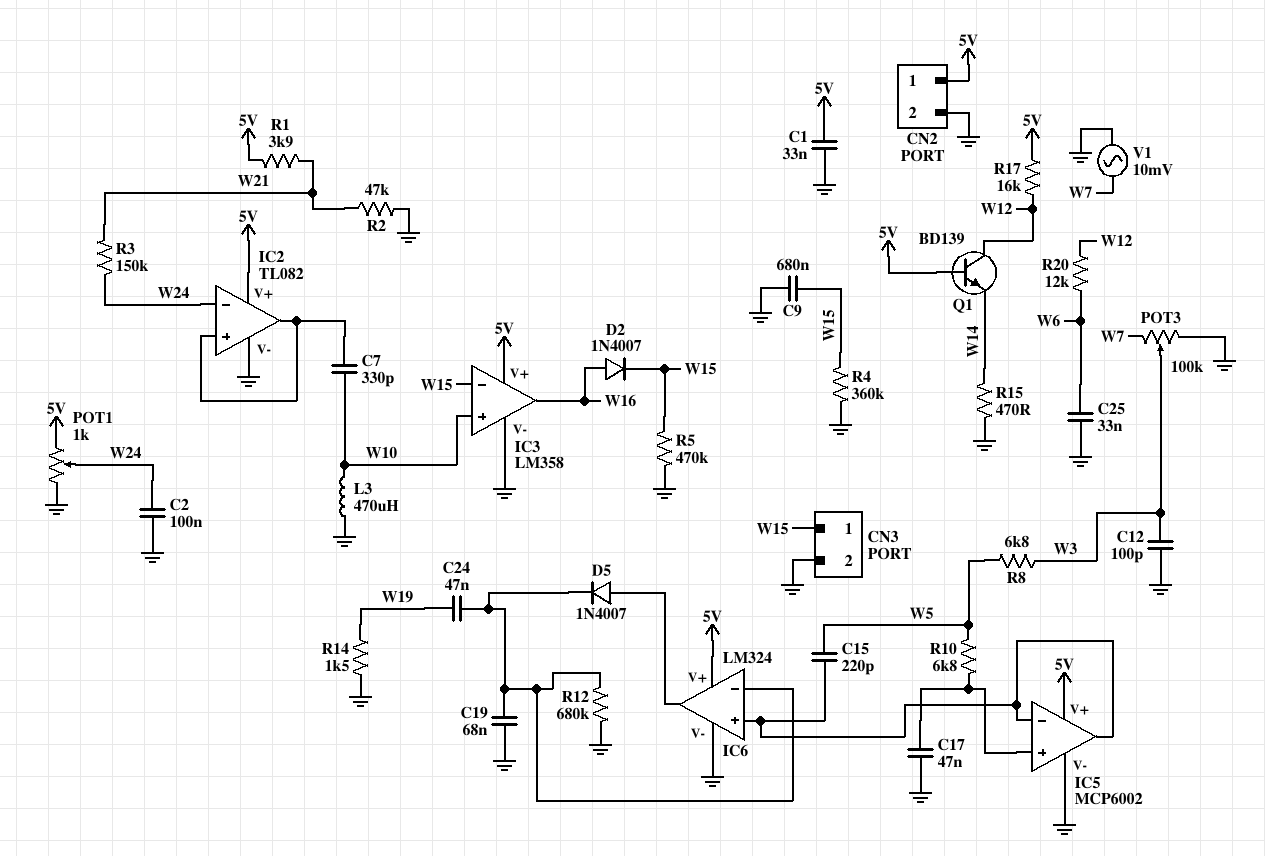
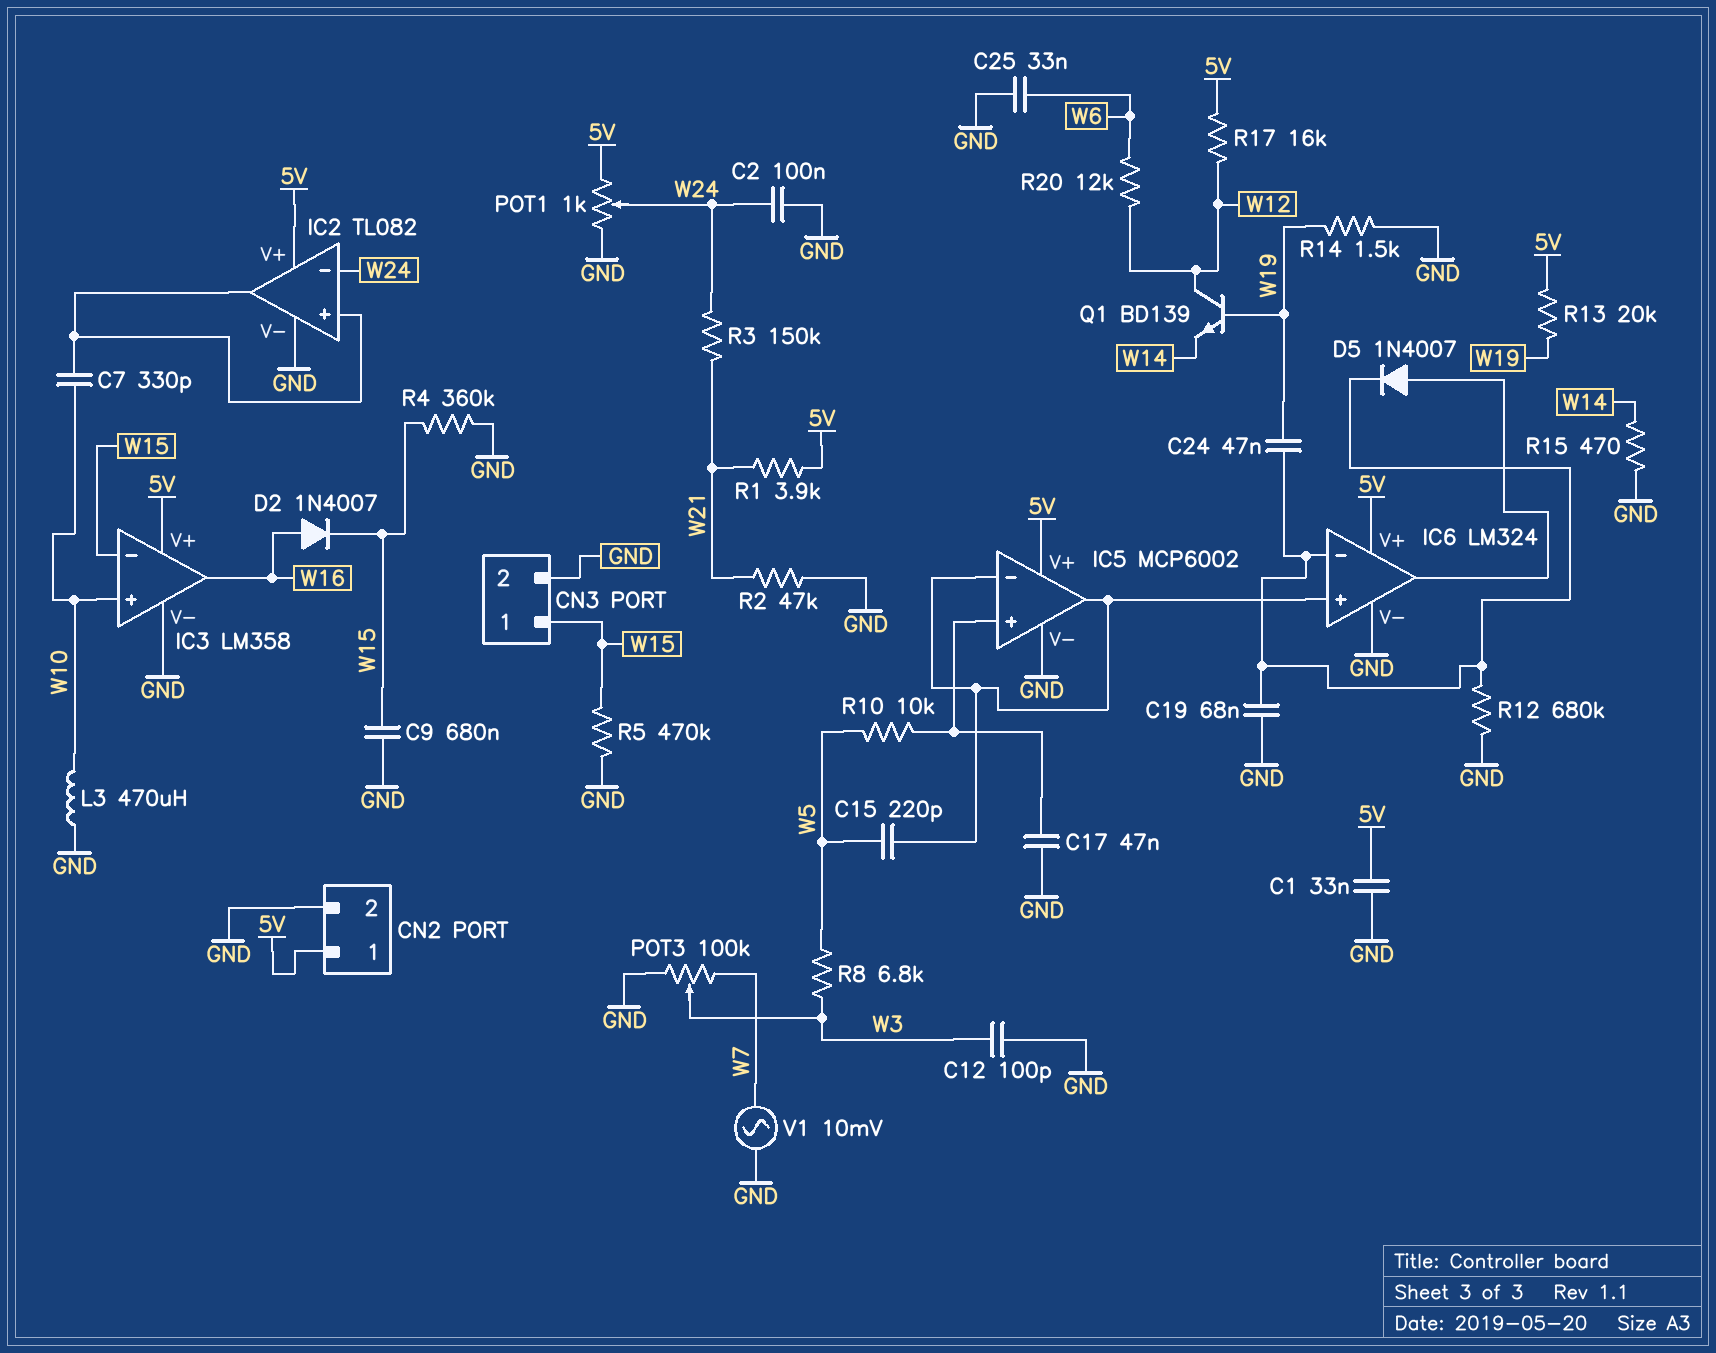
Q1: NPN BD139 (B 5V, C W12, E W14) -> NPN BD139 (B W19, C W12, E W14)
R10: 6.8k (IC5/in+, W5) -> 10k (IC5/in+, W5)
R13: none -> 20k (5V, W19)

